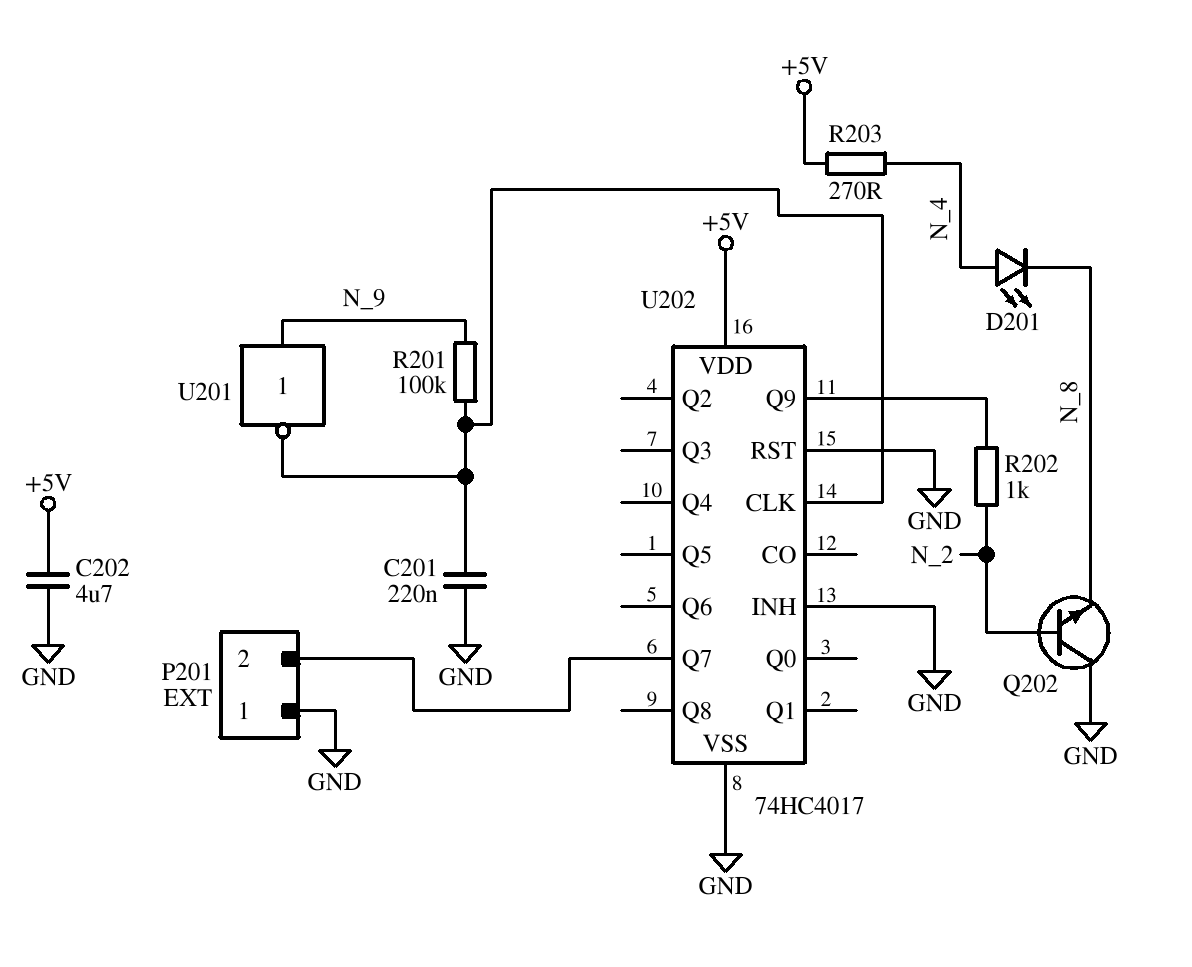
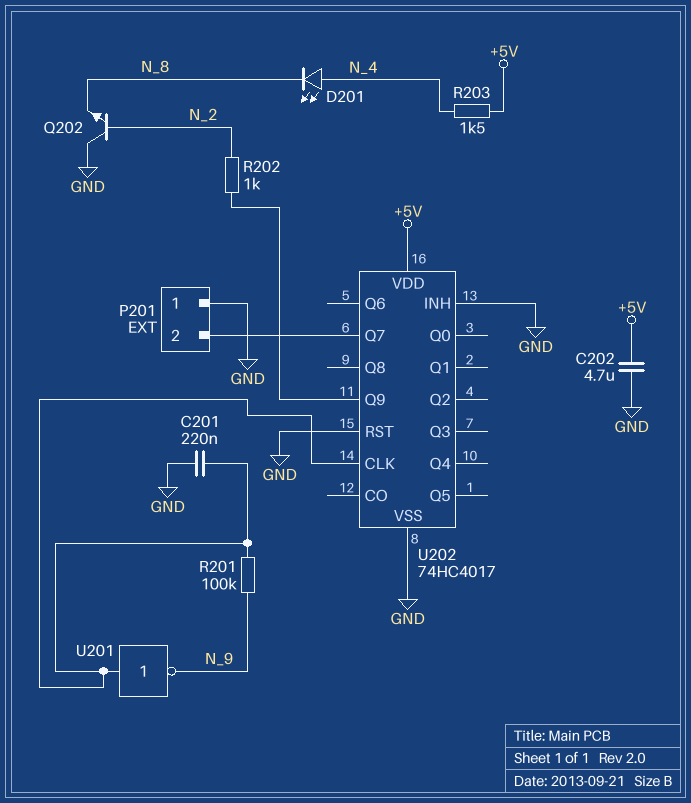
R203: 270 (+5V, N_4) -> 1.5k (+5V, N_4)
U201: NOT (in N_9, out U202/CLK) -> NOT (in U202/CLK, out N_9)

